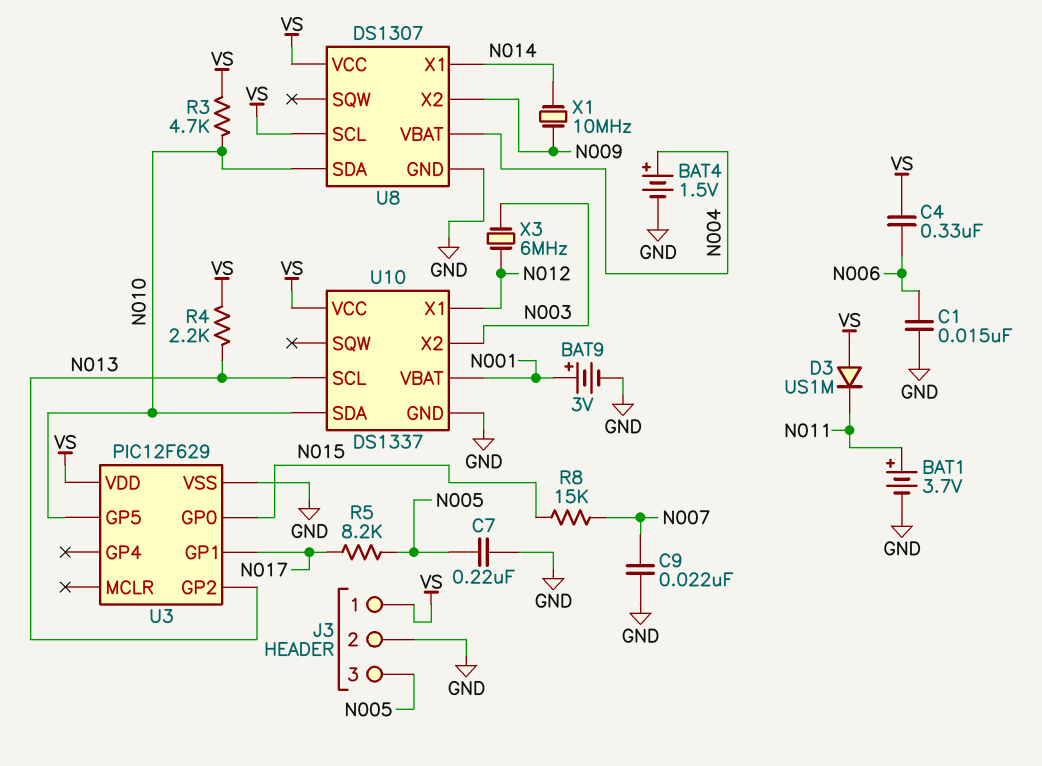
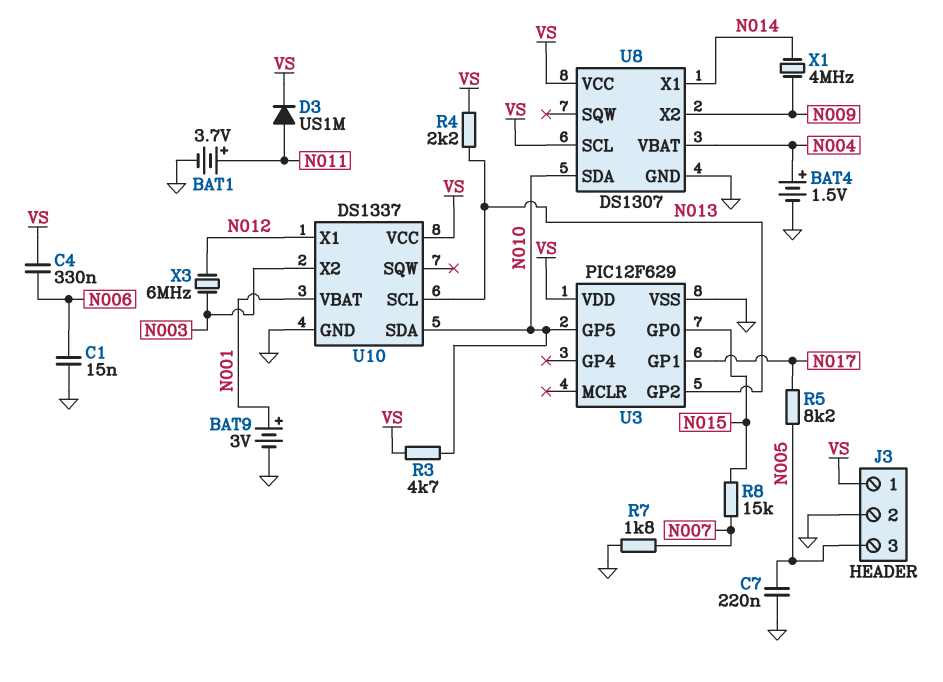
C9: 22nF (GND, N007) -> none
D3: diode US1M (A VS, K N011) -> diode US1M (A N011, K VS)
R7: none -> 1.8k (GND, N007)
X1: 10MHz (N009, N014) -> 4MHz (N009, N014)

